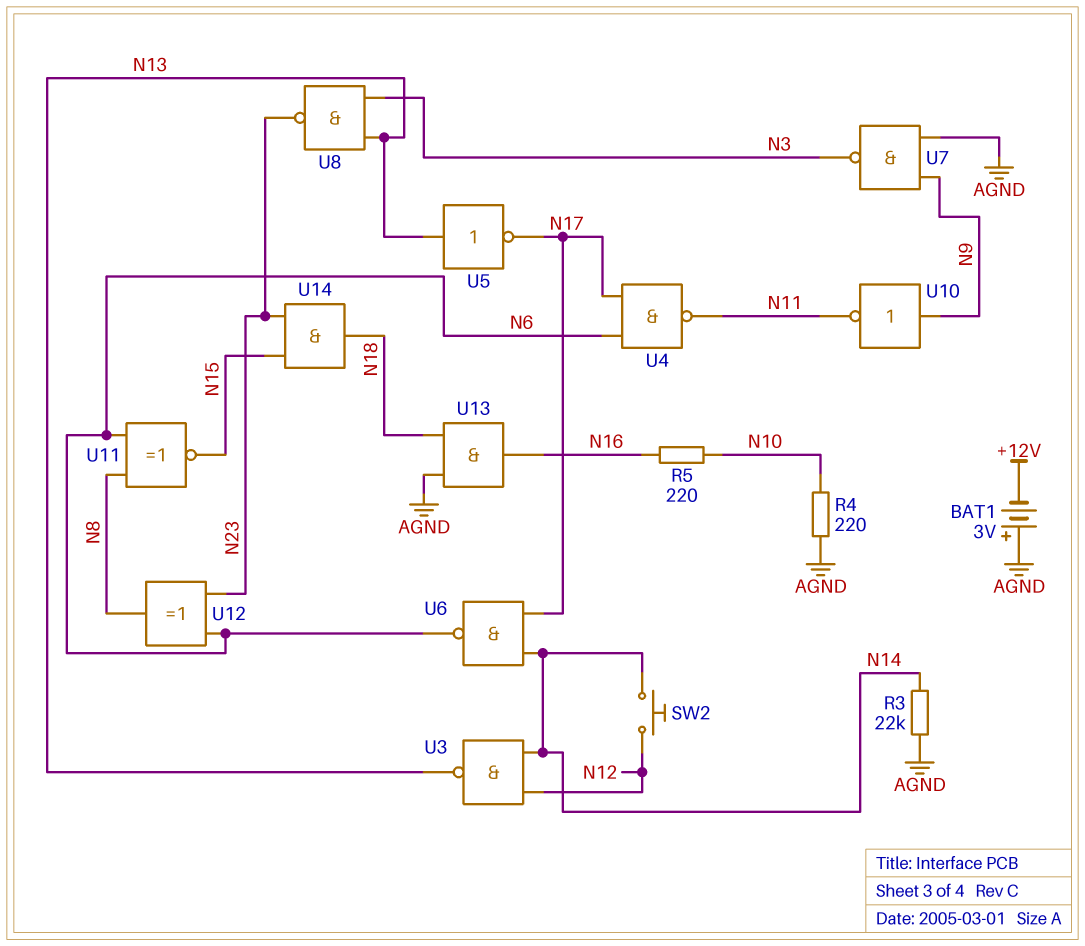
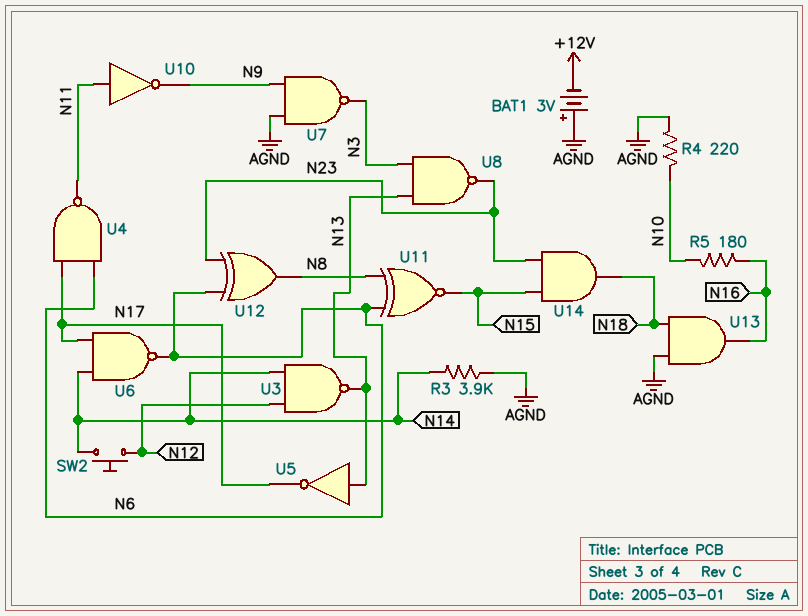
R3: 22k (AGND, N14) -> 3.9k (AGND, N14)
R5: 220 (N10, N16) -> 180 (N10, N16)
U10: NOT (in N9, out N11) -> NOT (in N11, out N9)

